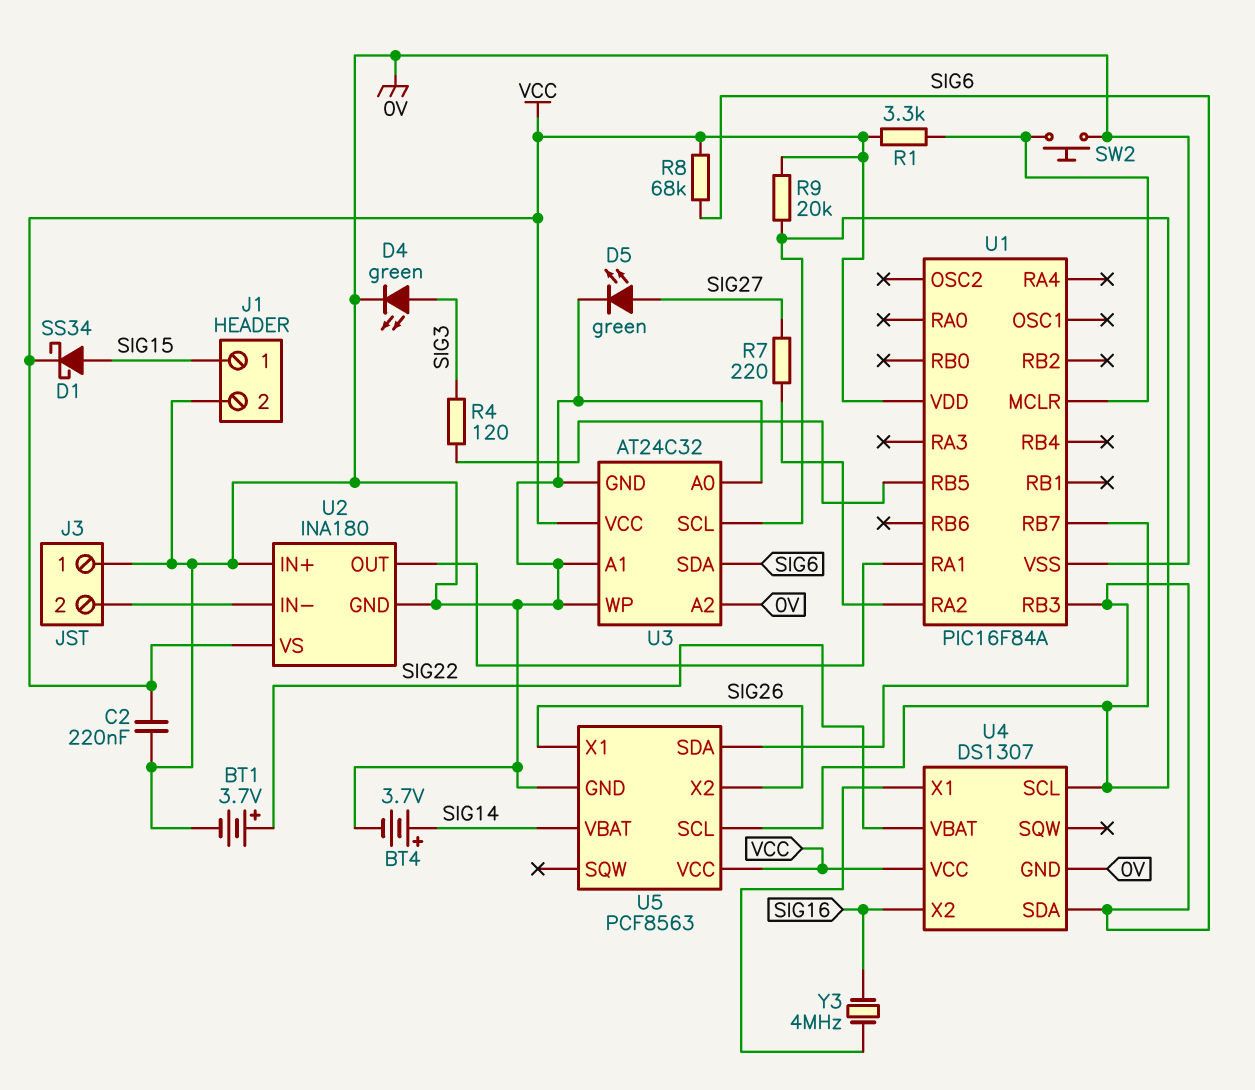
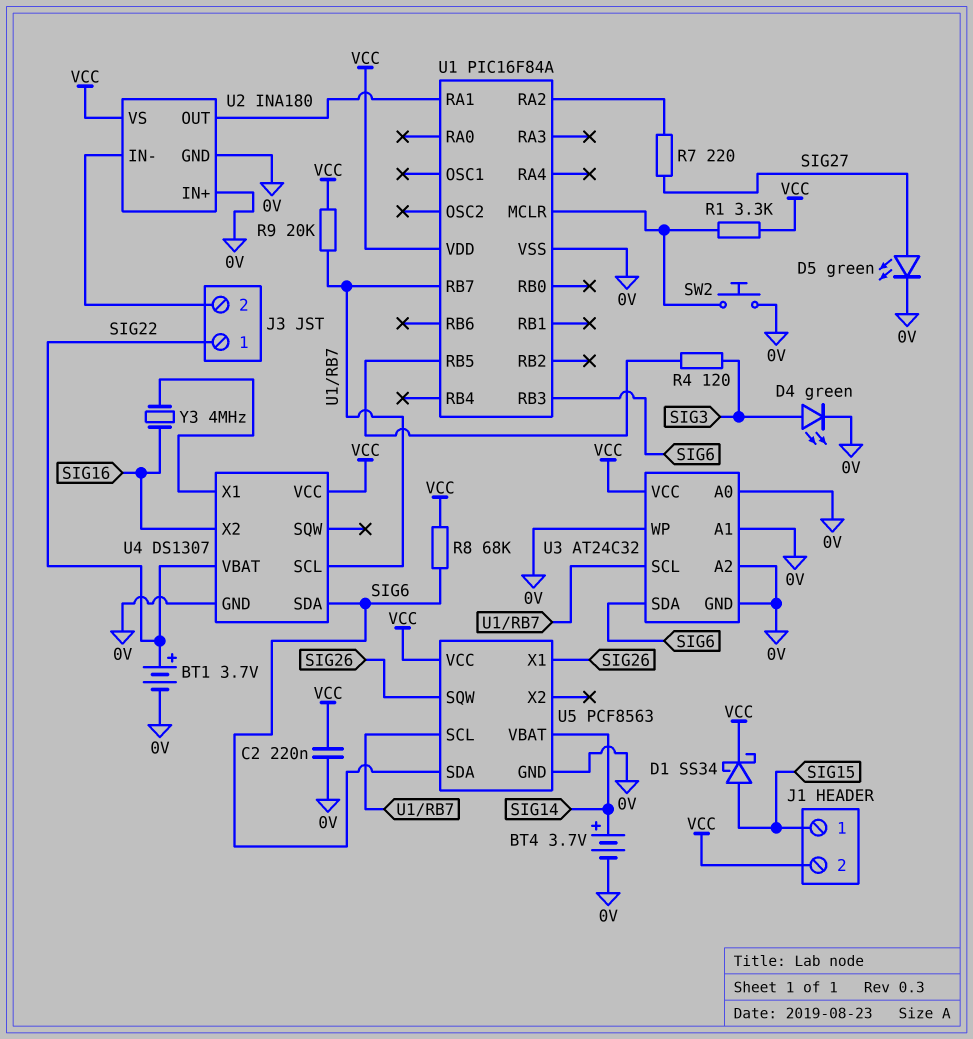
J1 pin 2: 0V -> VCC
J3 pin 1: 0V -> SIG22
U5 pin SQW: none -> SIG26
U5 pin X2: SIG26 -> none

